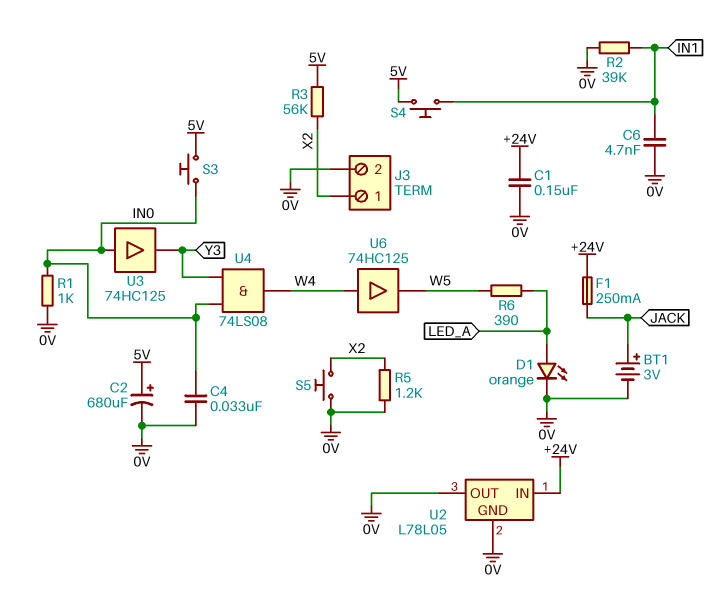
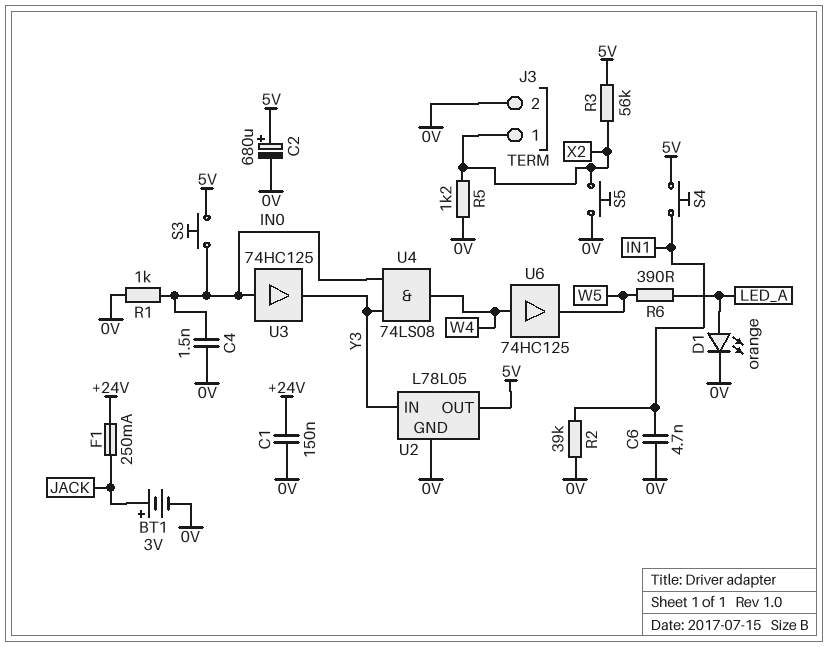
C4: 33nF (0V, IN0) -> 1.5nF (0V, IN0)
U2 pin IN: +24V -> Y3
U2 pin OUT: 0V -> 5V

